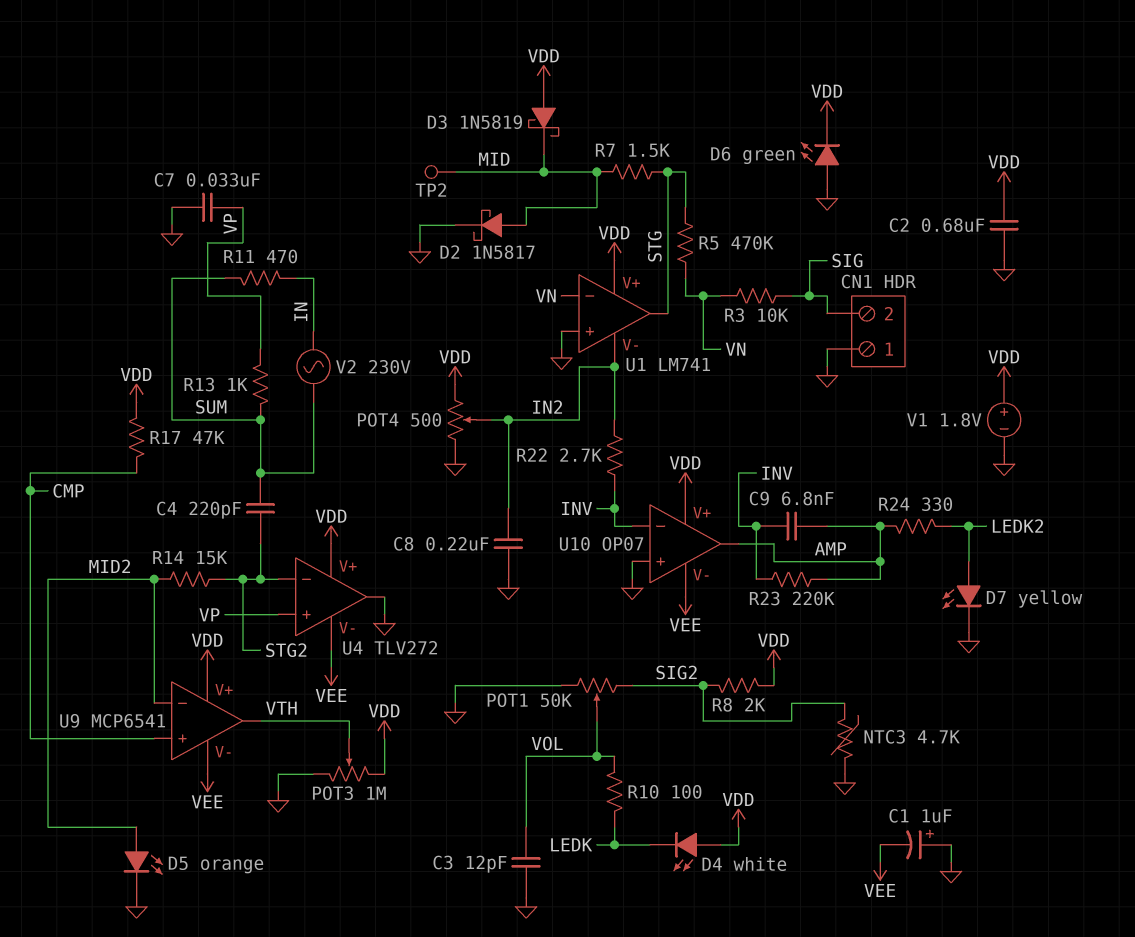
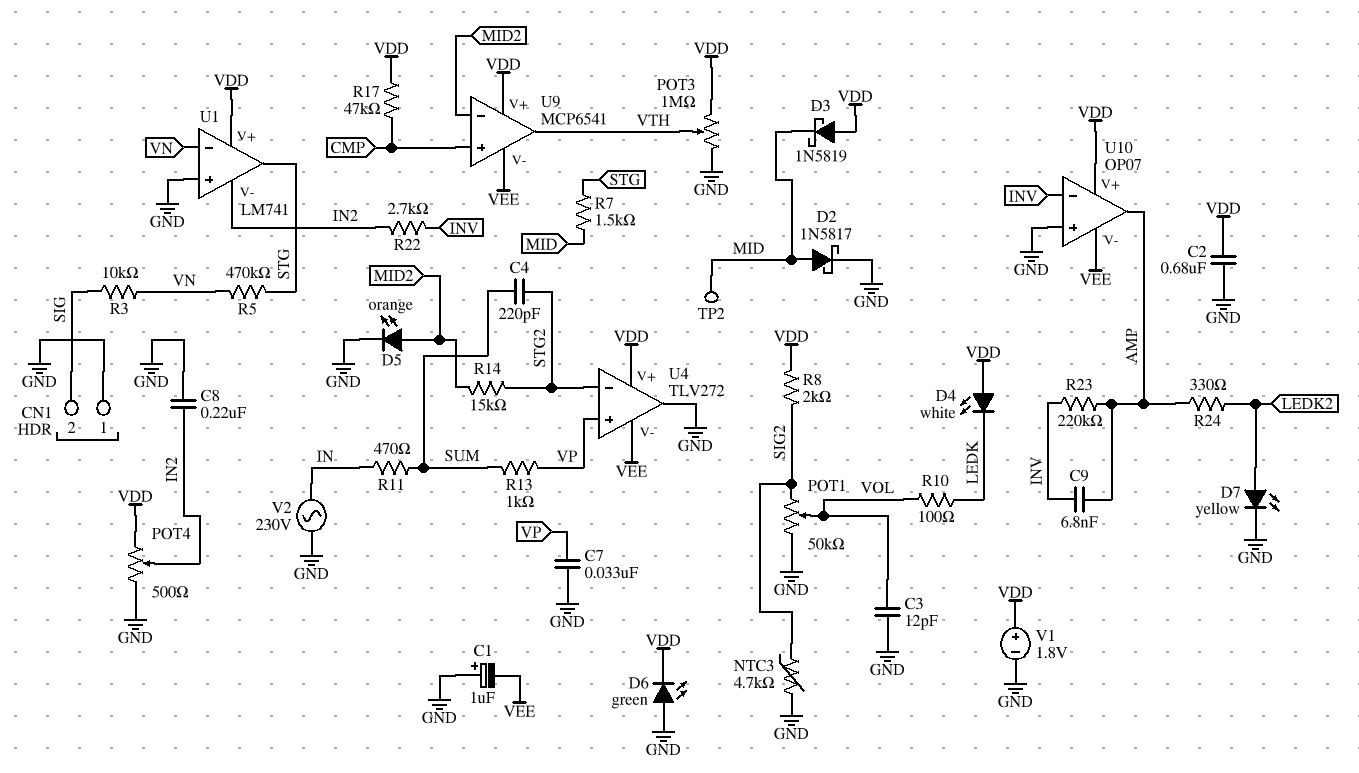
V2: AC 230V (IN, SUM) -> AC 230V (GND, IN)

